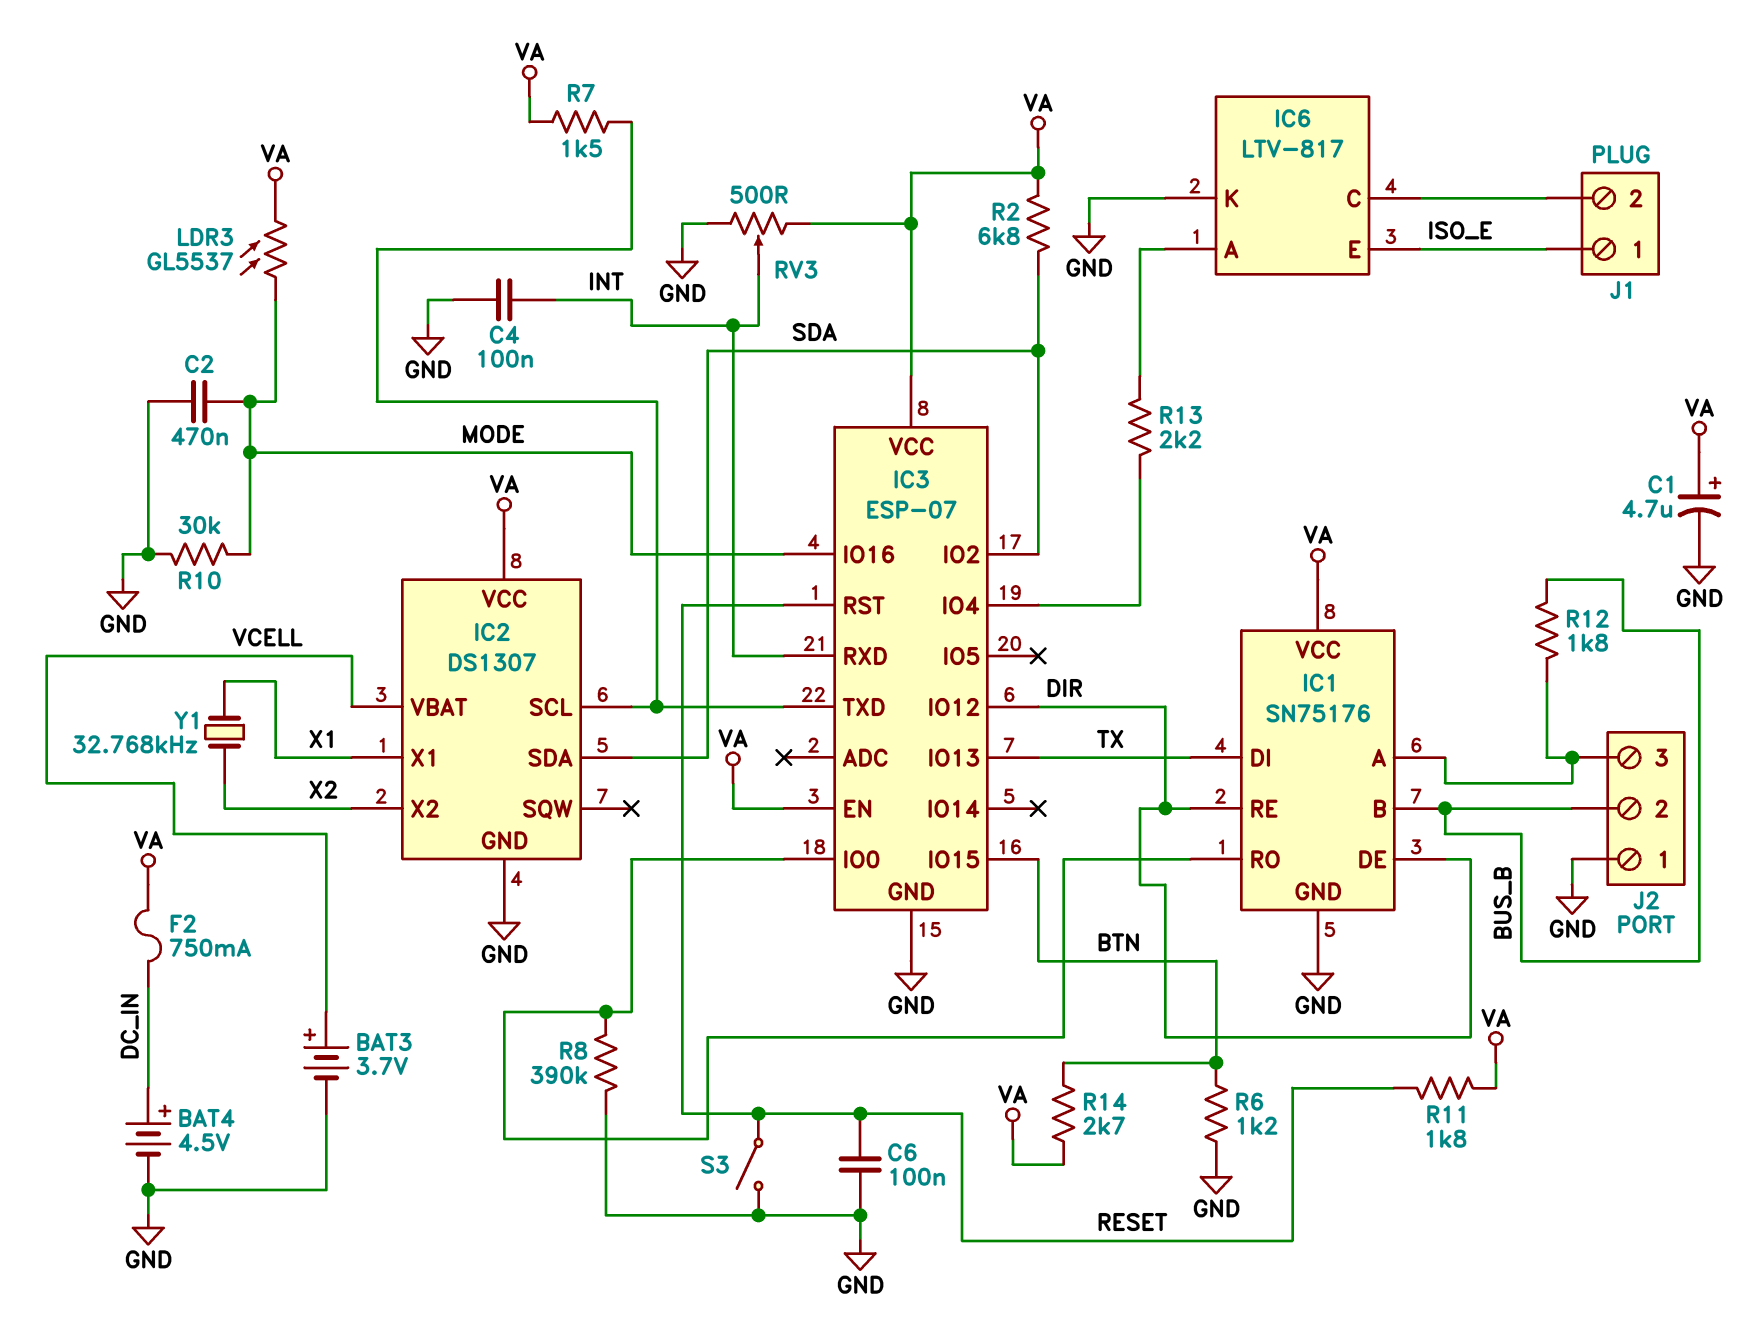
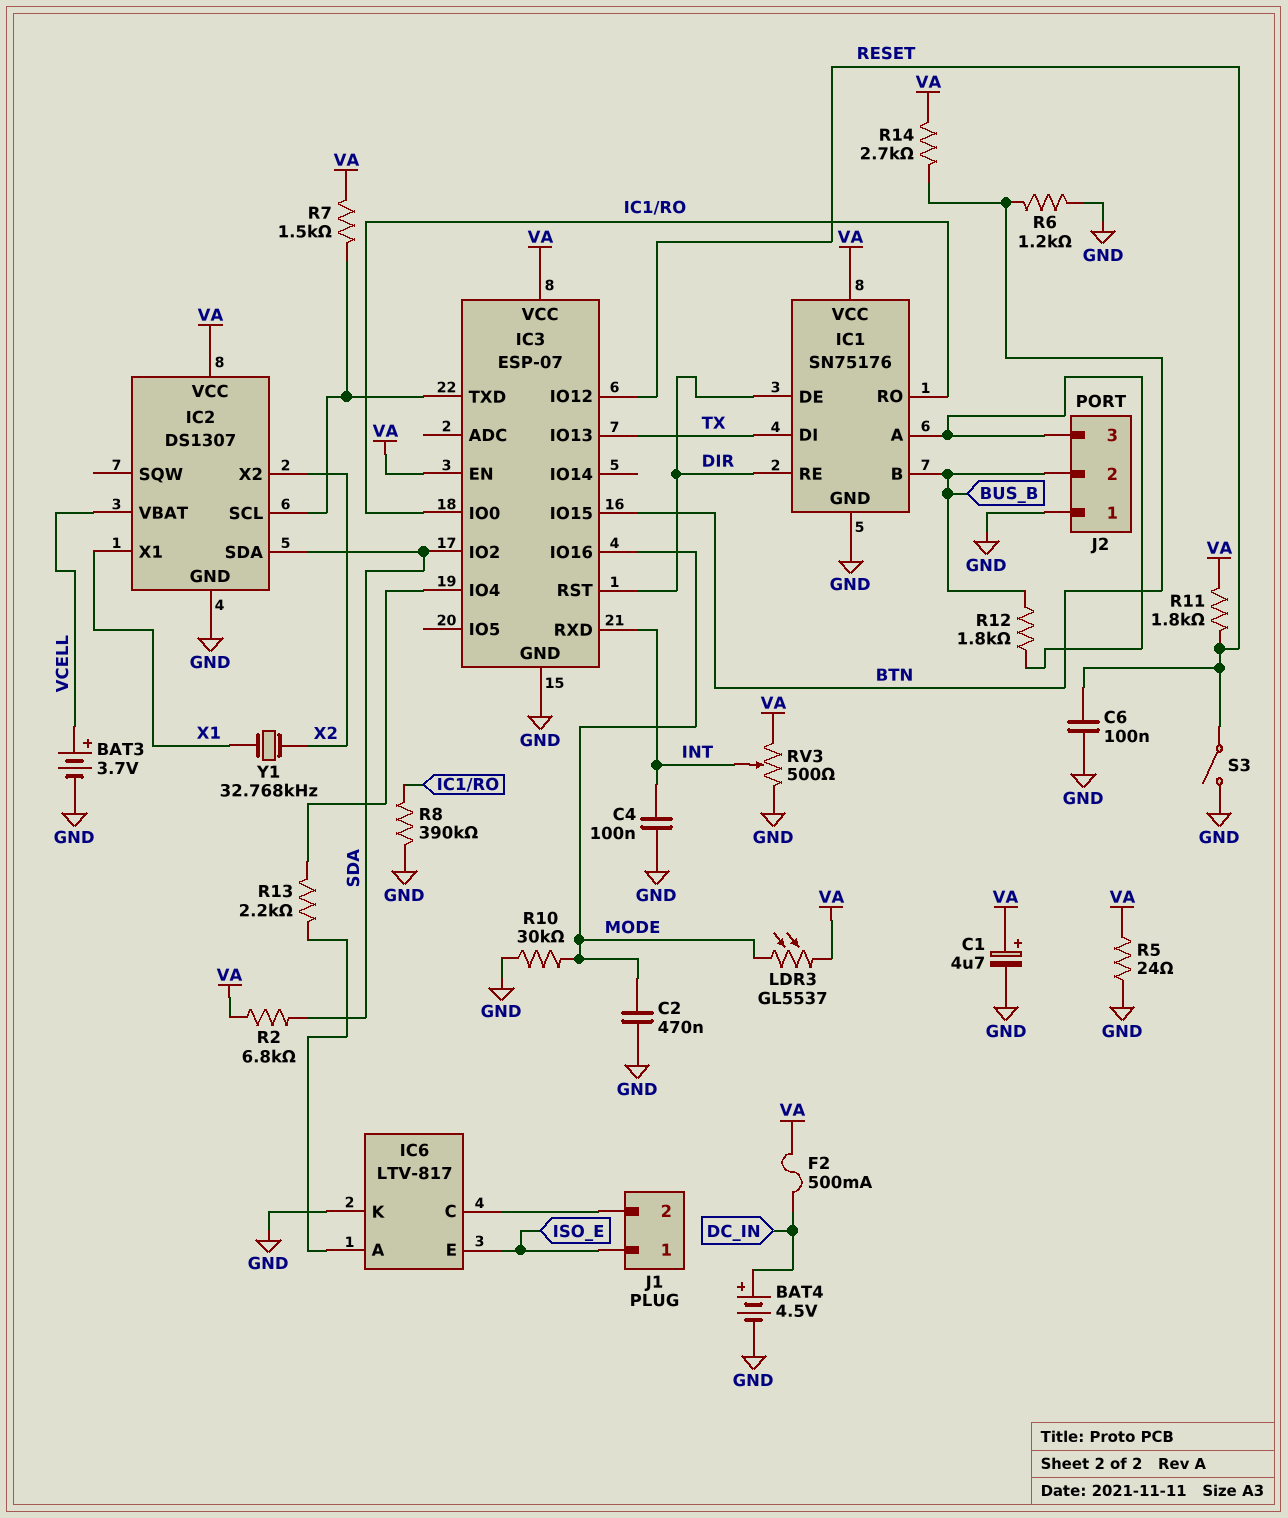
F2: 750mA (DC_IN, VA) -> 500mA (DC_IN, VA)
IC3 pin IO12: DIR -> RESET
IC3 pin RST: RESET -> DIR
R5: none -> 24 (GND, VA)

